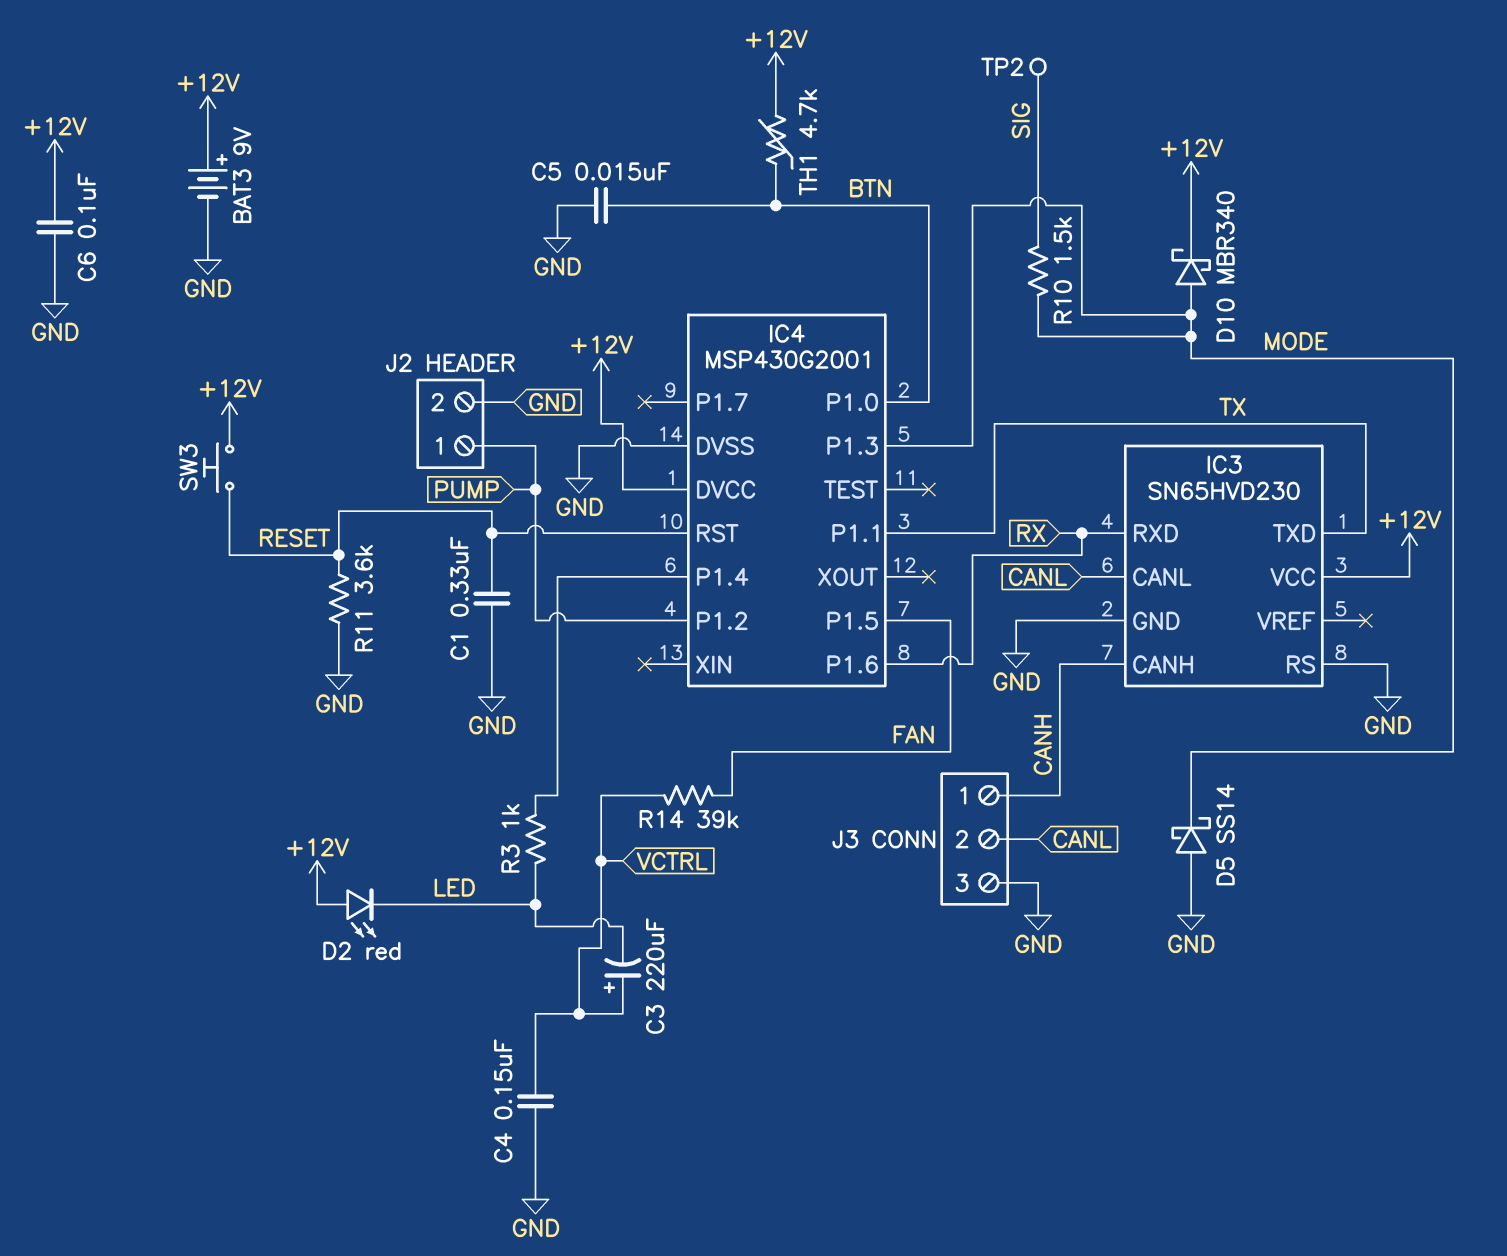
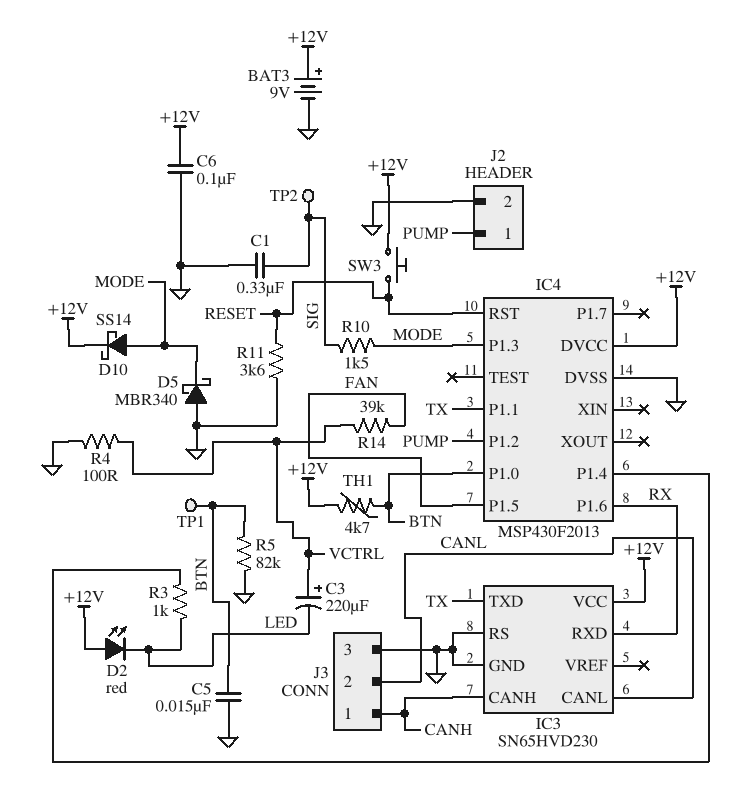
C1: 330nF (GND, RESET) -> 330nF (GND, SIG)
C4: 150nF (GND, VCTRL) -> none
D5: schottky SS14 (A GND, K MODE) -> schottky MBR340 (A GND, K MODE)
D10: schottky MBR340 (A MODE, K +12V) -> schottky SS14 (A MODE, K +12V)
IC4: MSP430G2001 -> MSP430F2013
R4: none -> 100 (GND, VCTRL)
R5: none -> 82k (BTN, GND)
TP1: none -> test point (BTN)

